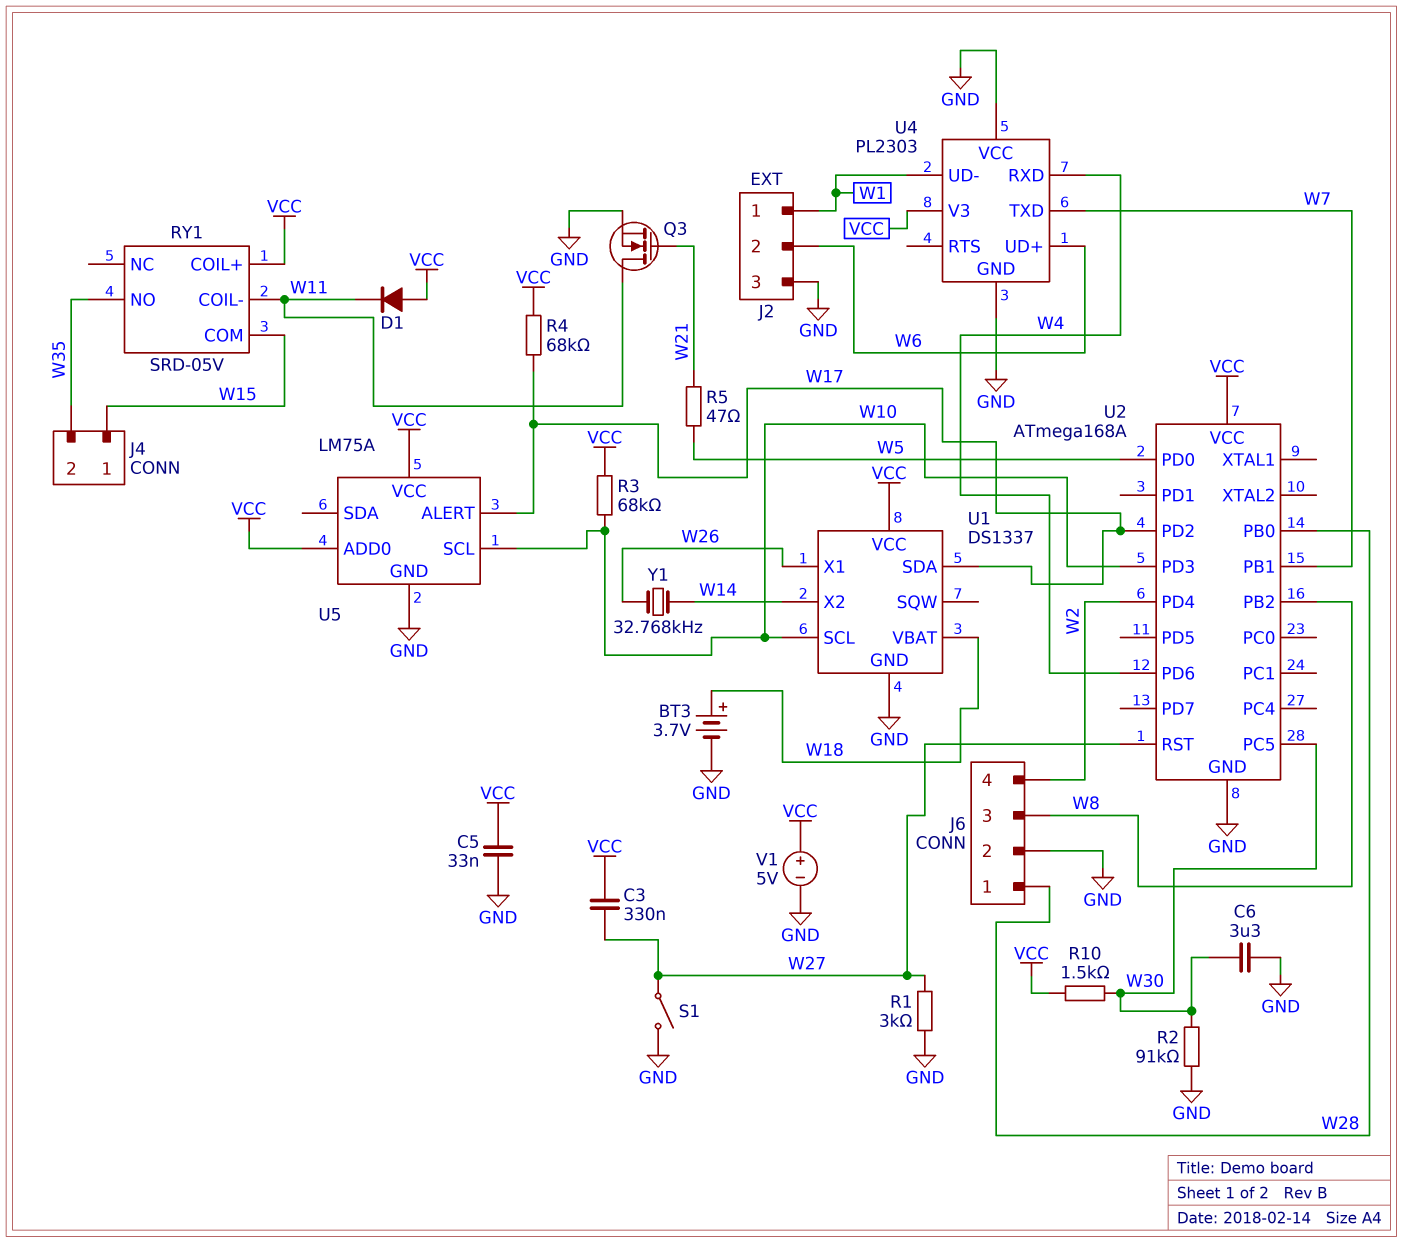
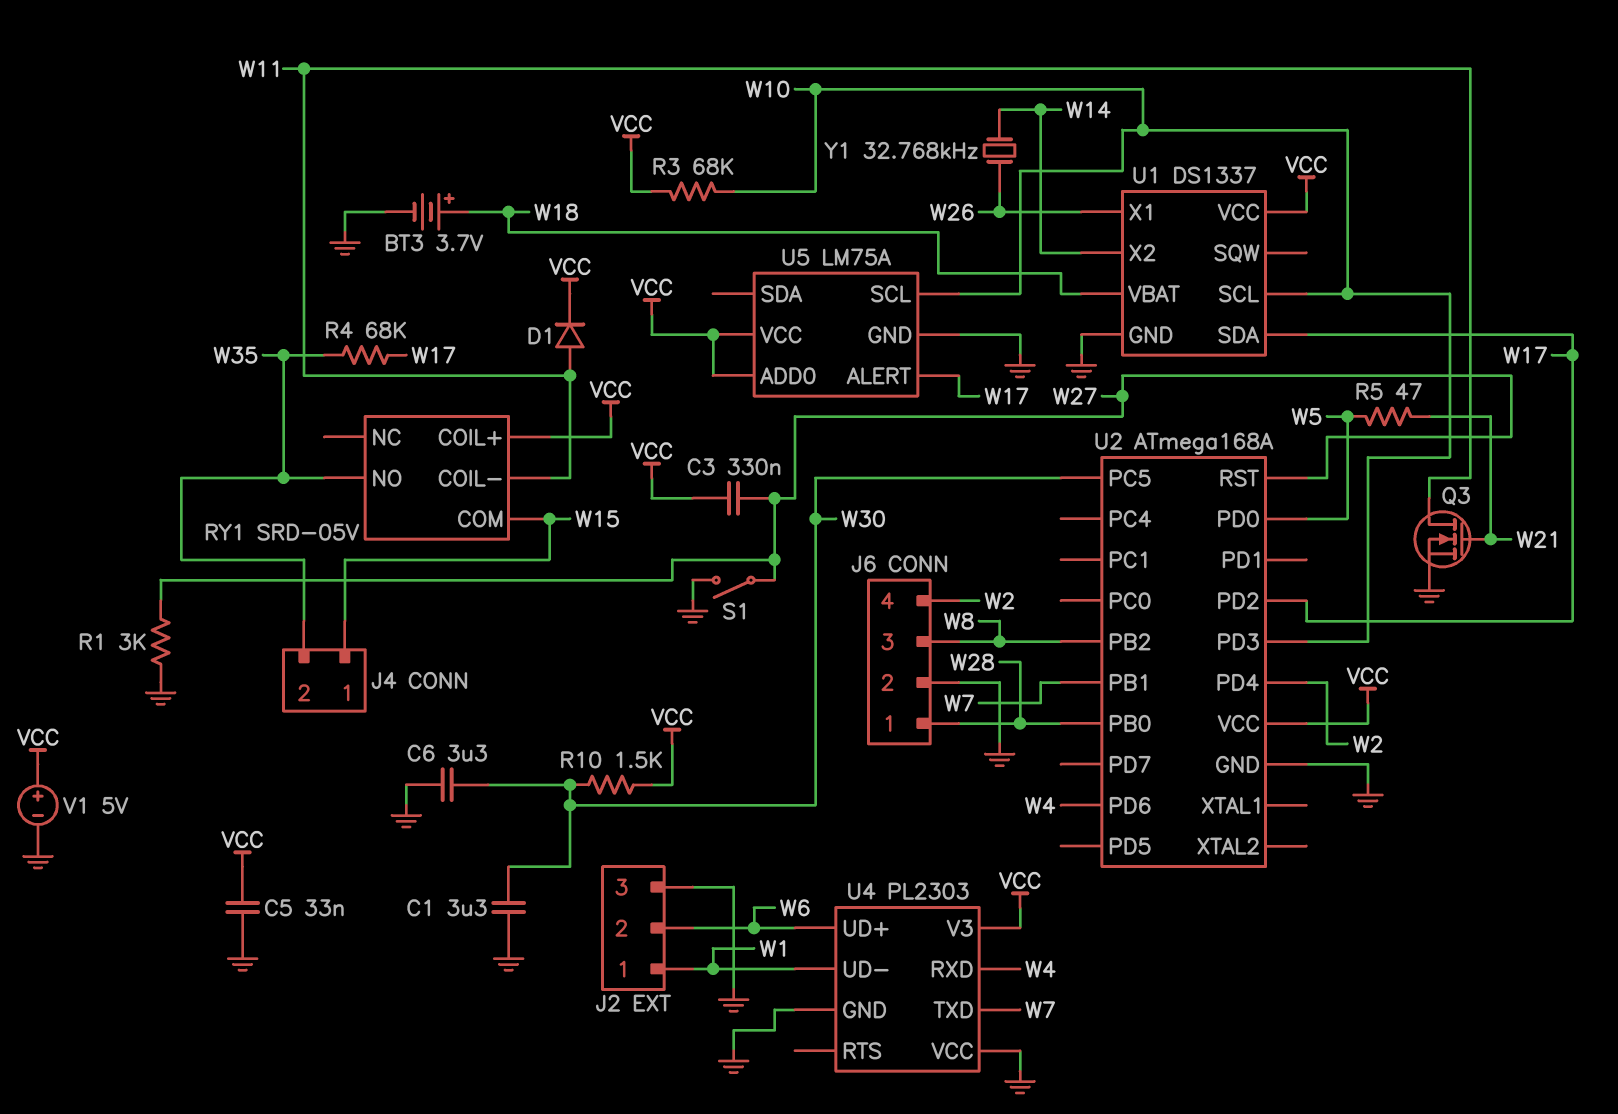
C1: none -> 3.3uF (GND, W30)
D1: diode (A VCC, K W11) -> diode (A W11, K VCC)
R2: 91k (GND, W30) -> none
R4: 68k (VCC, W17) -> 68k (W17, W35)

